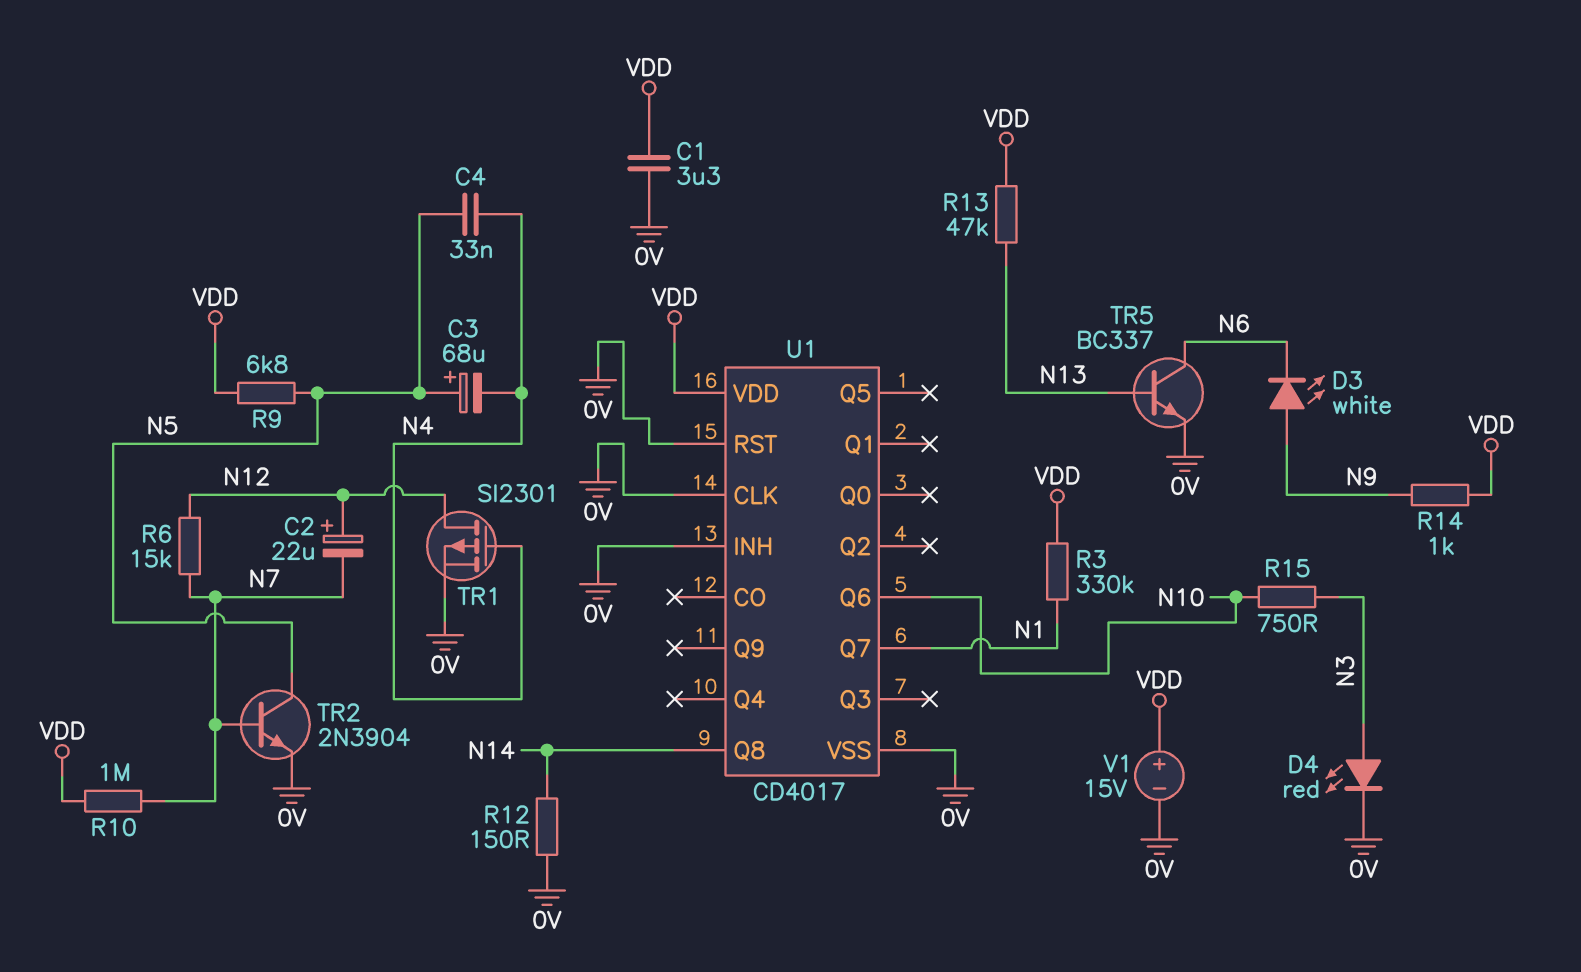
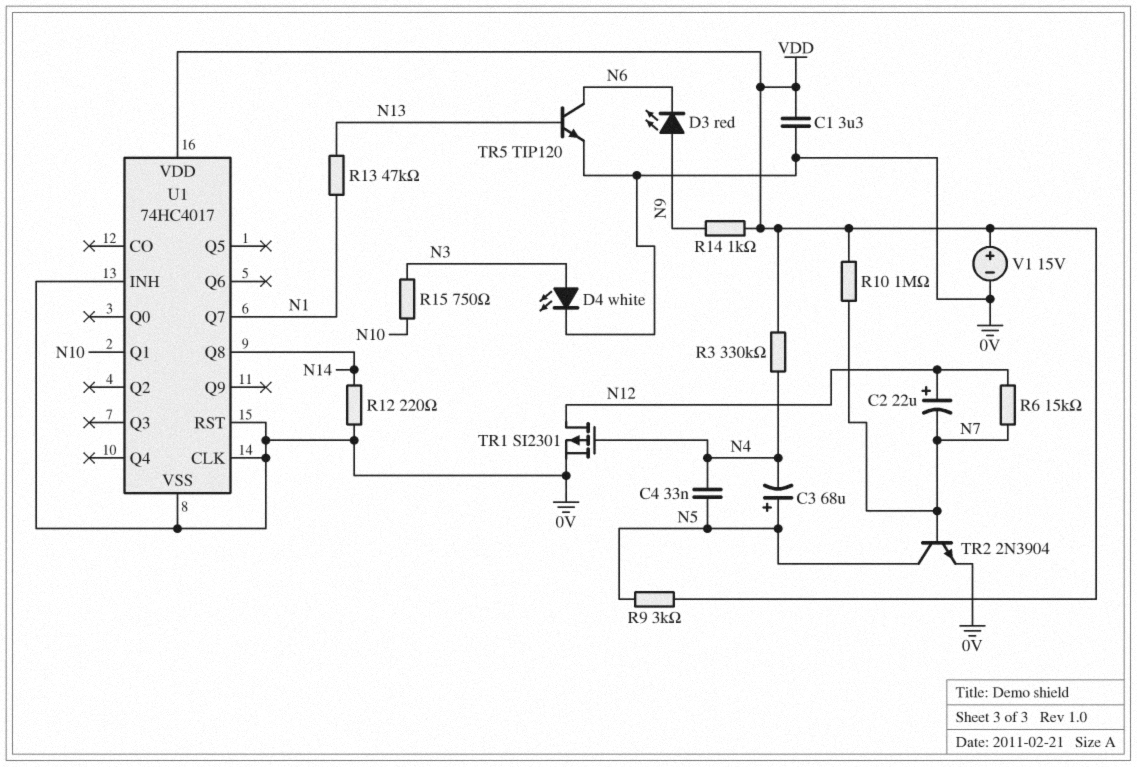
D3: LED white (A N9, K N6) -> LED red (A N9, K N6)
D4: LED red (A N3, K 0V) -> LED white (A N3, K 0V)
R3: 330k (N1, VDD) -> 330k (N4, VDD)
R9: 6.8k (N5, VDD) -> 3k (N5, VDD)
R12: 150 (0V, N14) -> 220 (0V, N14)
R13: 47k (N13, VDD) -> 47k (N1, N13)
TR5: NPN BC337 (B N13, C N6, E 0V) -> NPN TIP120 (B N13, C N6, E 0V)
U1: CD4017 -> 74HC4017
U1 pin Q1: none -> N10
U1 pin Q6: N10 -> none

